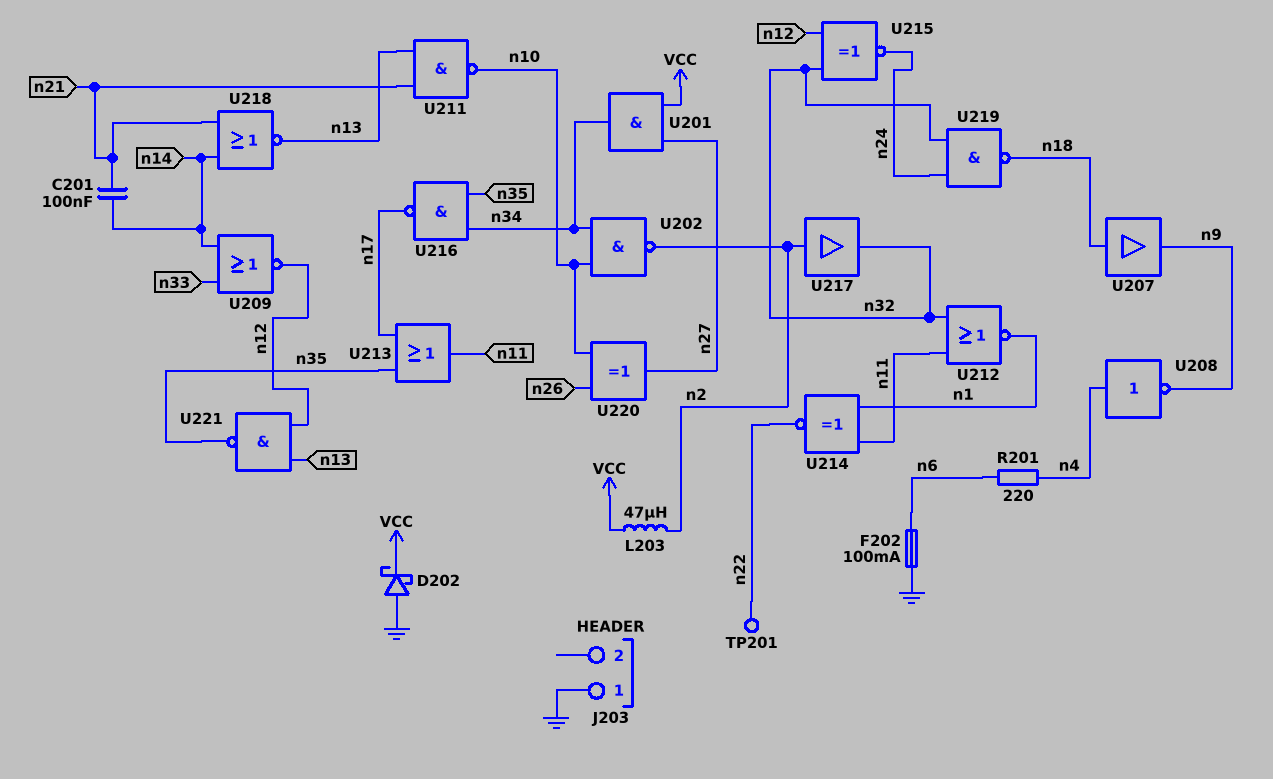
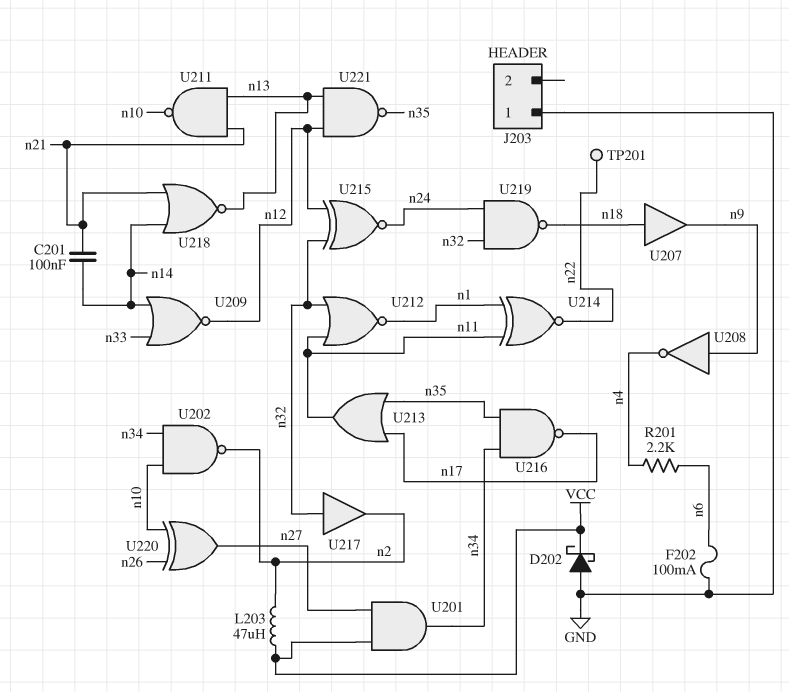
R201: 220 (n4, n6) -> 2.2k (n4, n6)
U208: NOT (in n4, out n9) -> NOT (in n9, out n4)
U217: buffer (in n2, out n32) -> buffer (in n32, out n2)

